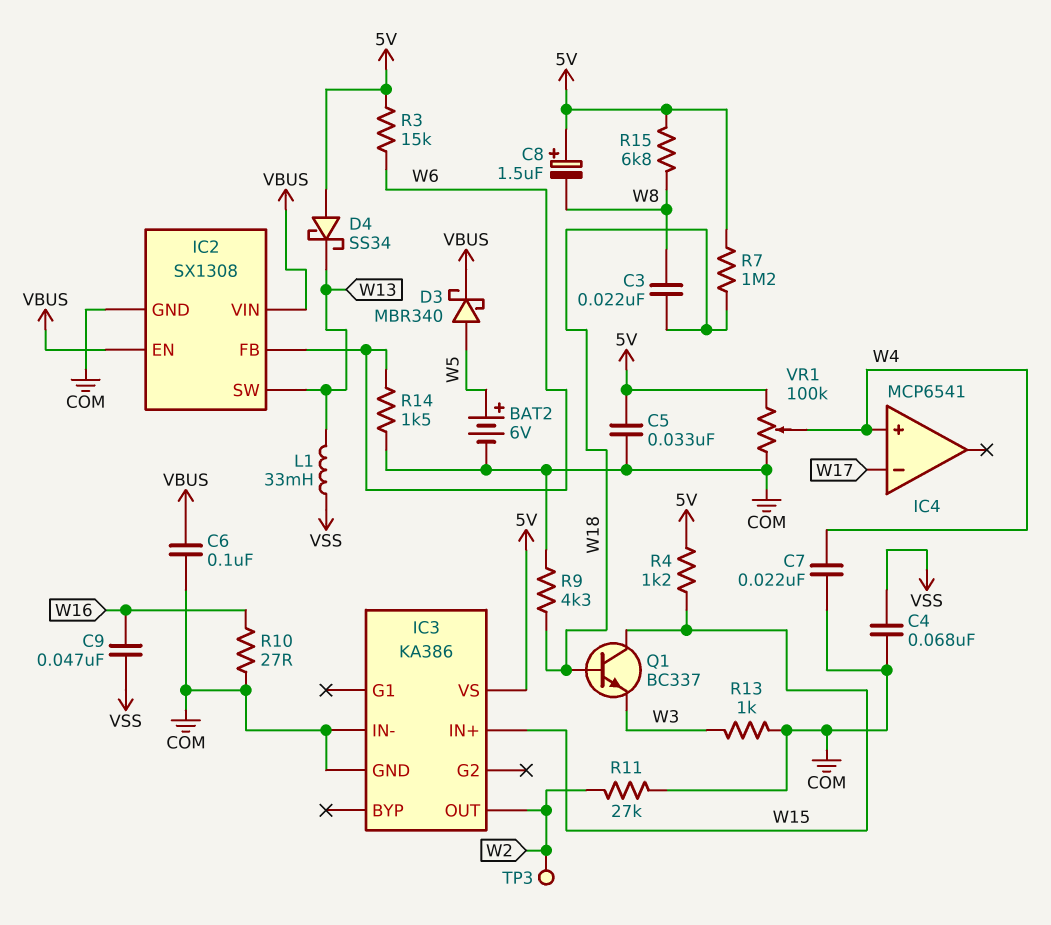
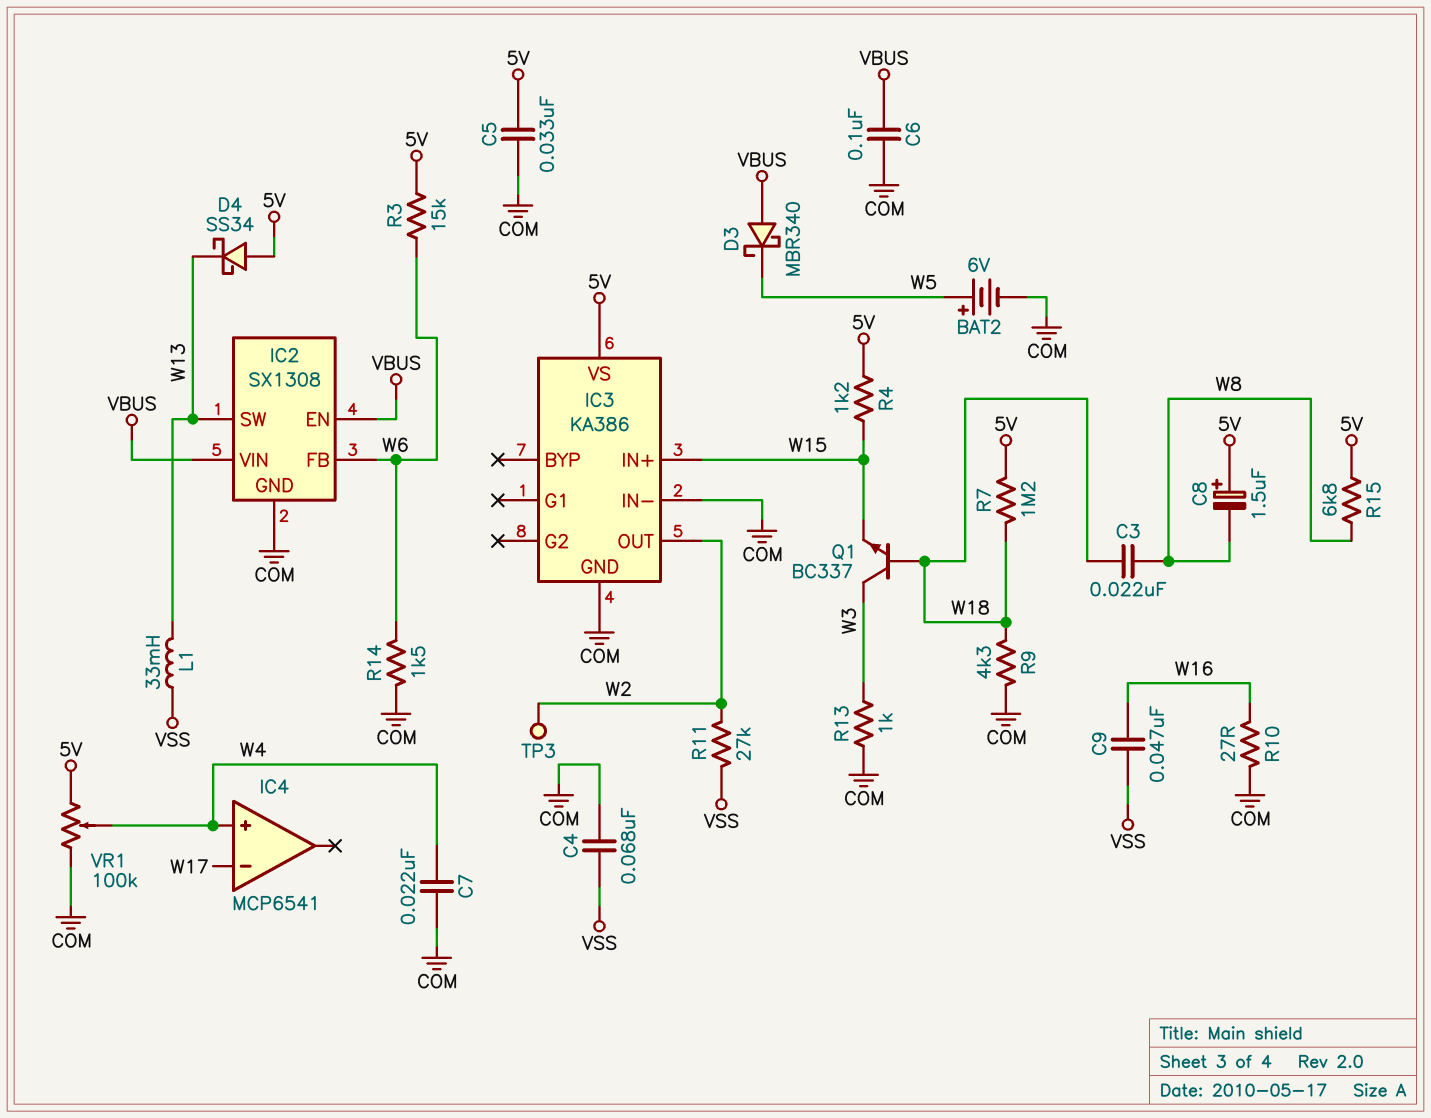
D3: schottky MBR340 (A W5, K VBUS) -> schottky MBR340 (A VBUS, K W5)
Q1: NPN BC337 (B W18, C W15, E W3) -> NPN BC337 (B W18, C W3, E W15)
R11: 27k (COM, W2) -> 27k (VSS, W2)

